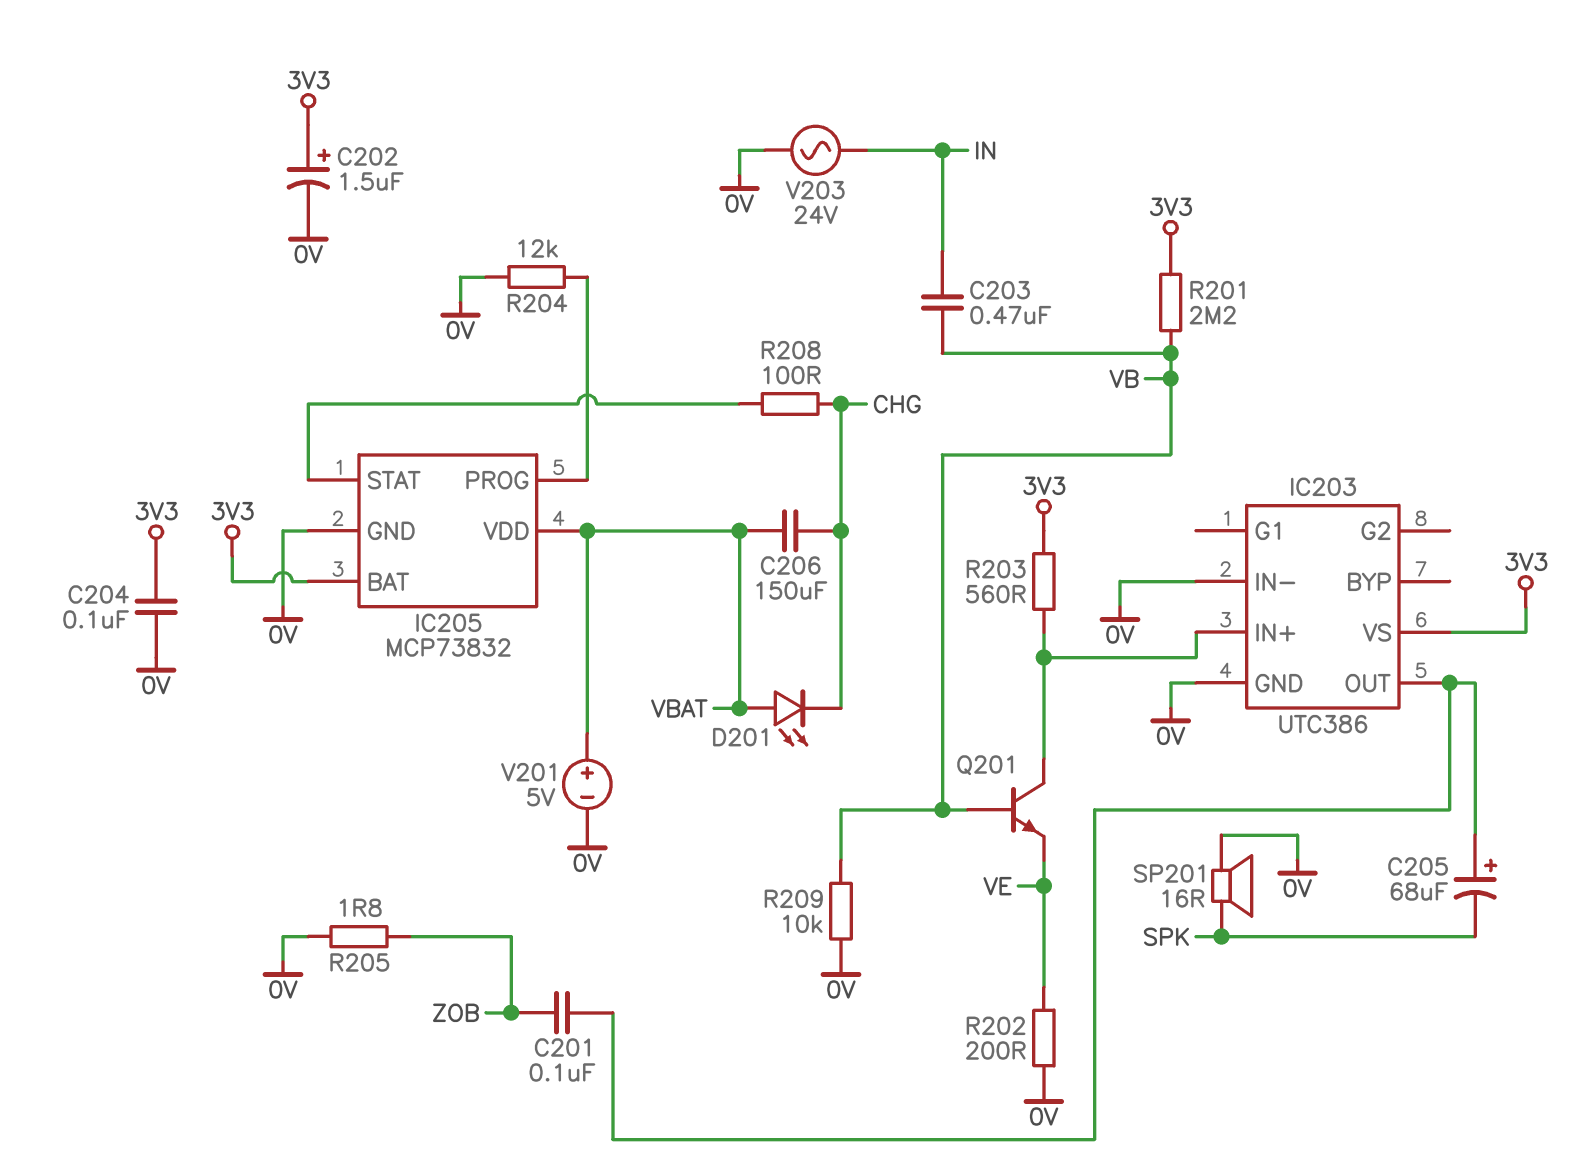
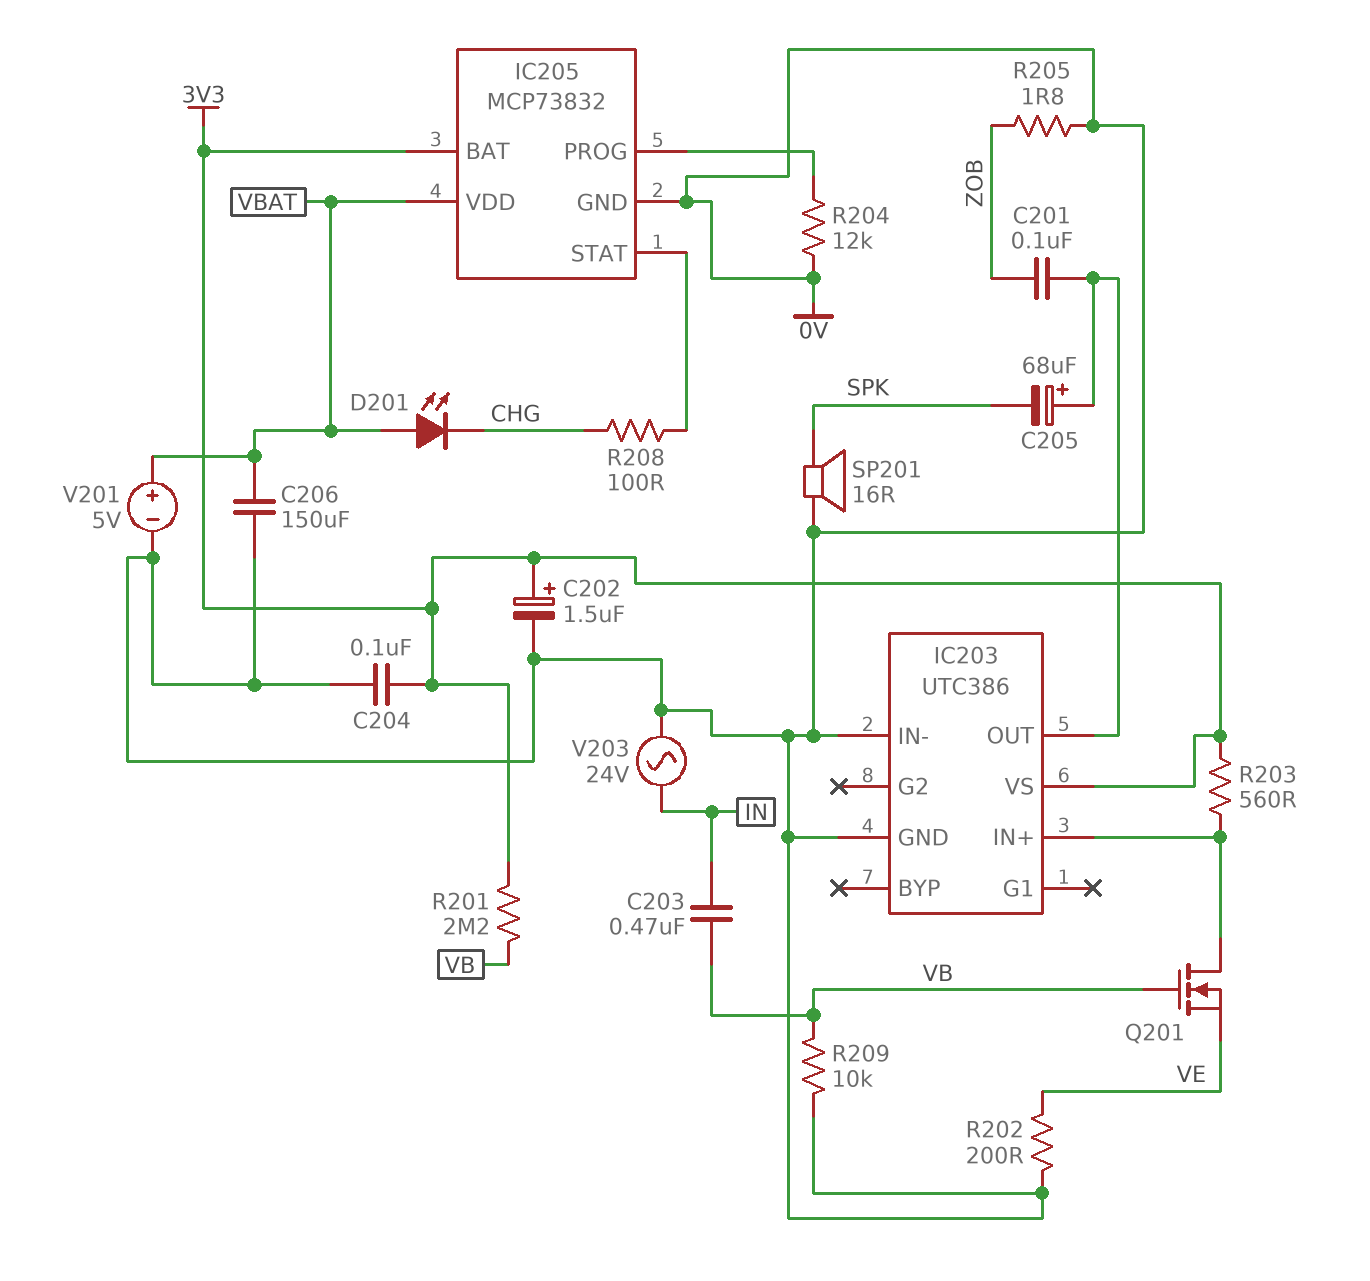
C206: 150uF (CHG, VBAT) -> 150uF (0V, VBAT)
Q201: NPN (B VB, C IC203/IN+, E VE) -> NMOS (G VB, D IC203/IN+, S VE)

